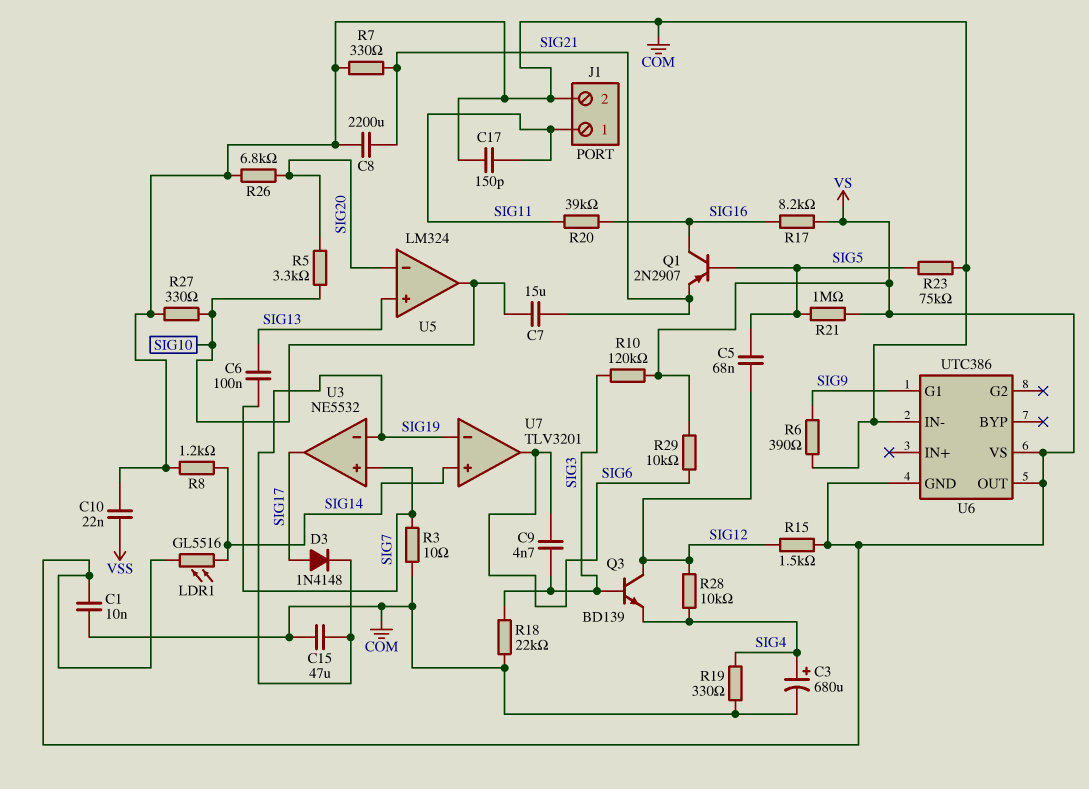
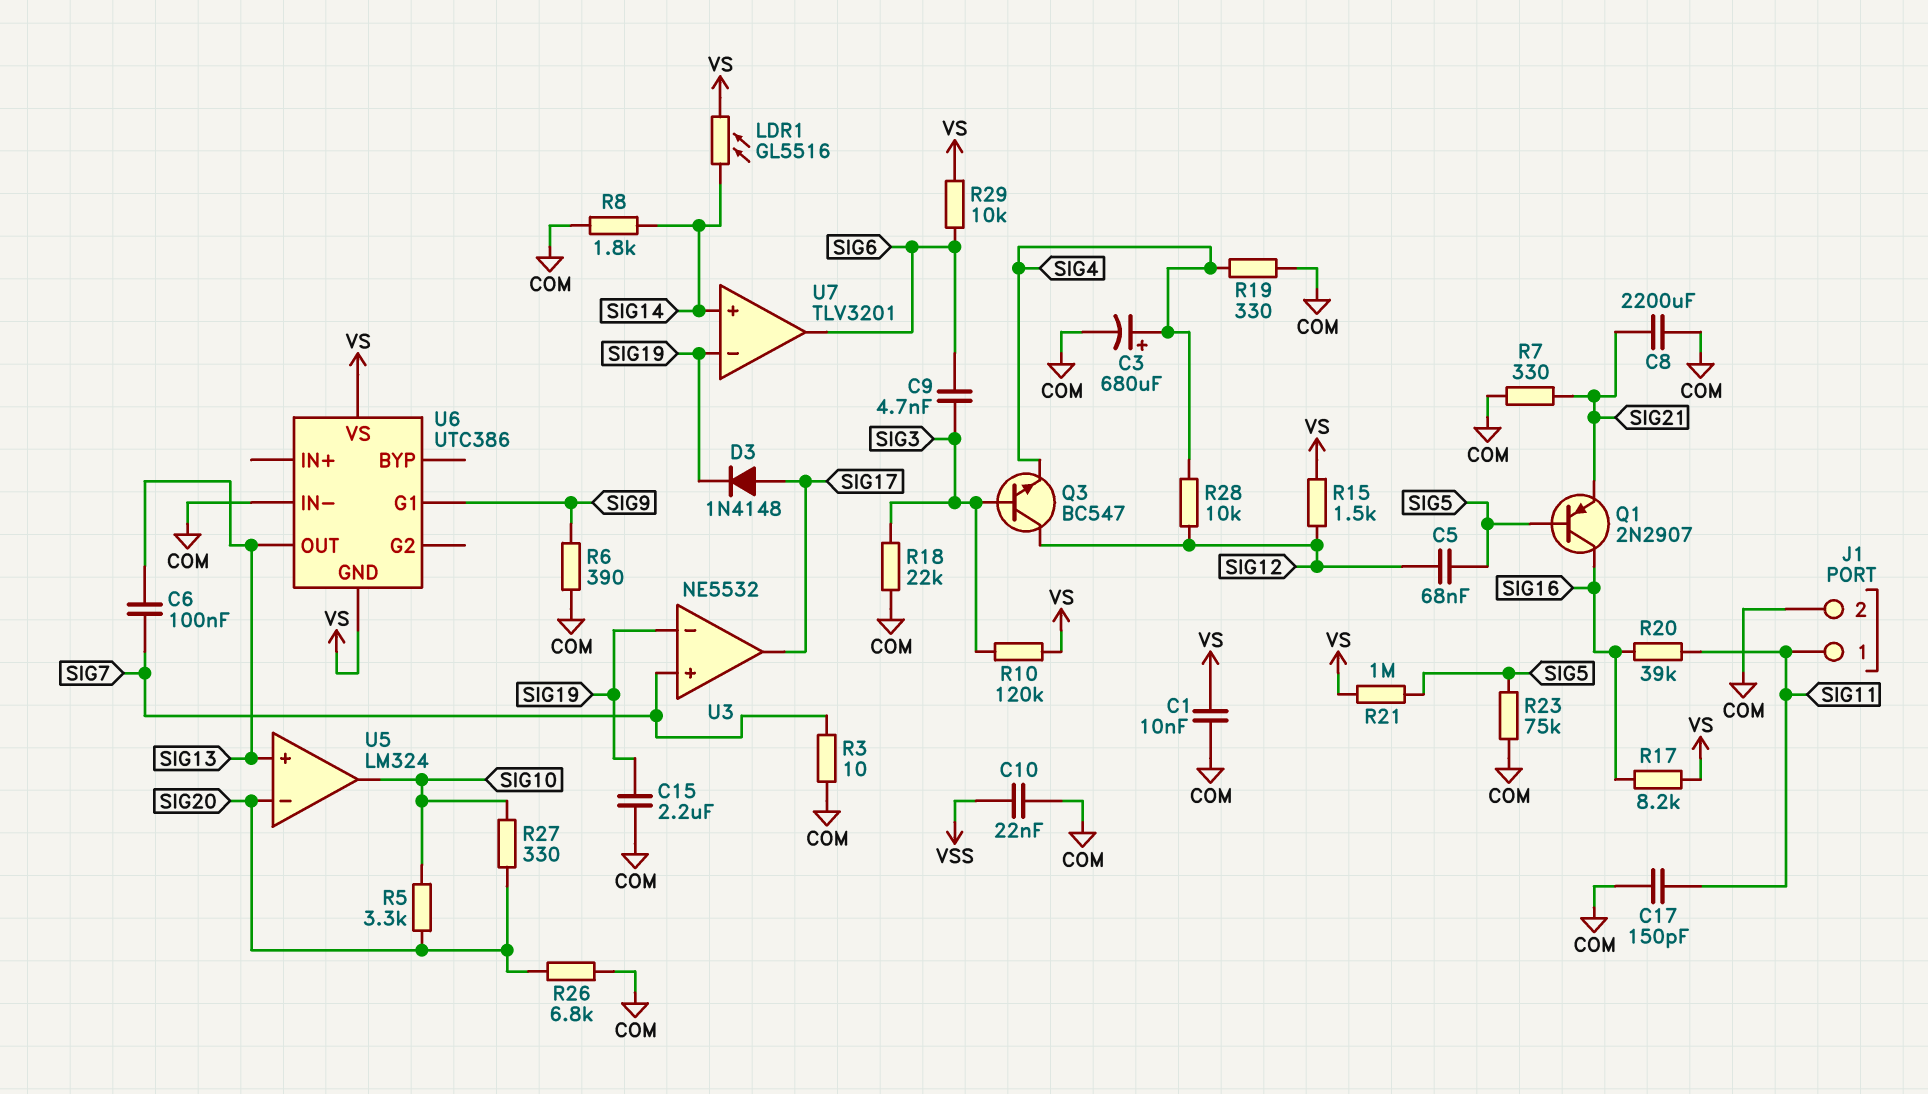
C7: 15uF (SIG10, SIG21) -> none
C15: 47uF (COM, SIG19) -> 2.2uF (COM, SIG19)
Q3: NPN BD139 (B SIG3, C SIG12, E SIG4) -> NPN BC547 (B SIG3, C SIG12, E SIG4)
R8: 1.2k (COM, SIG14) -> 1.8k (COM, SIG14)
R27: 330 (COM, SIG10) -> 330 (SIG10, SIG20)
U6 pin OUT: VS -> SIG13

